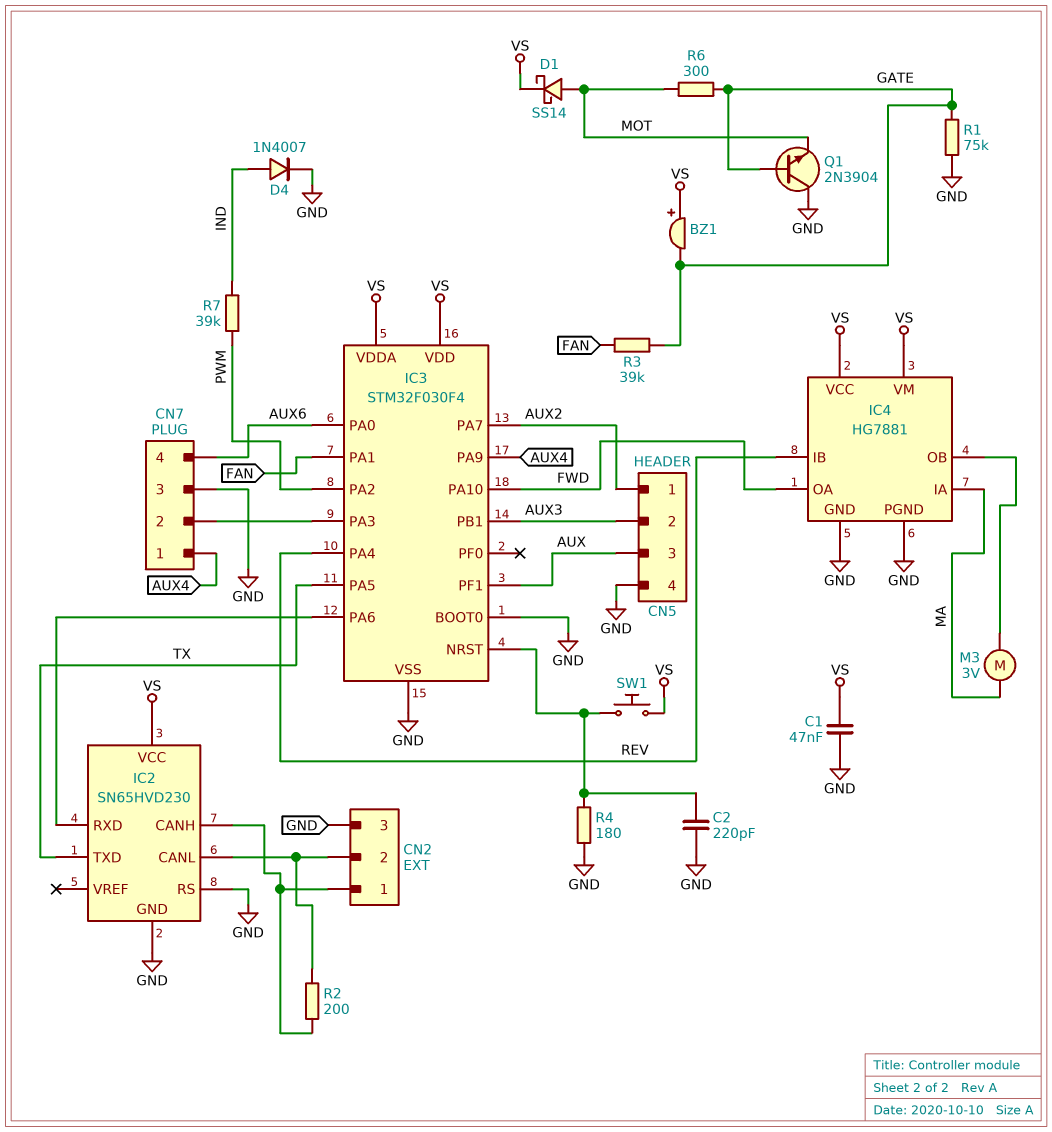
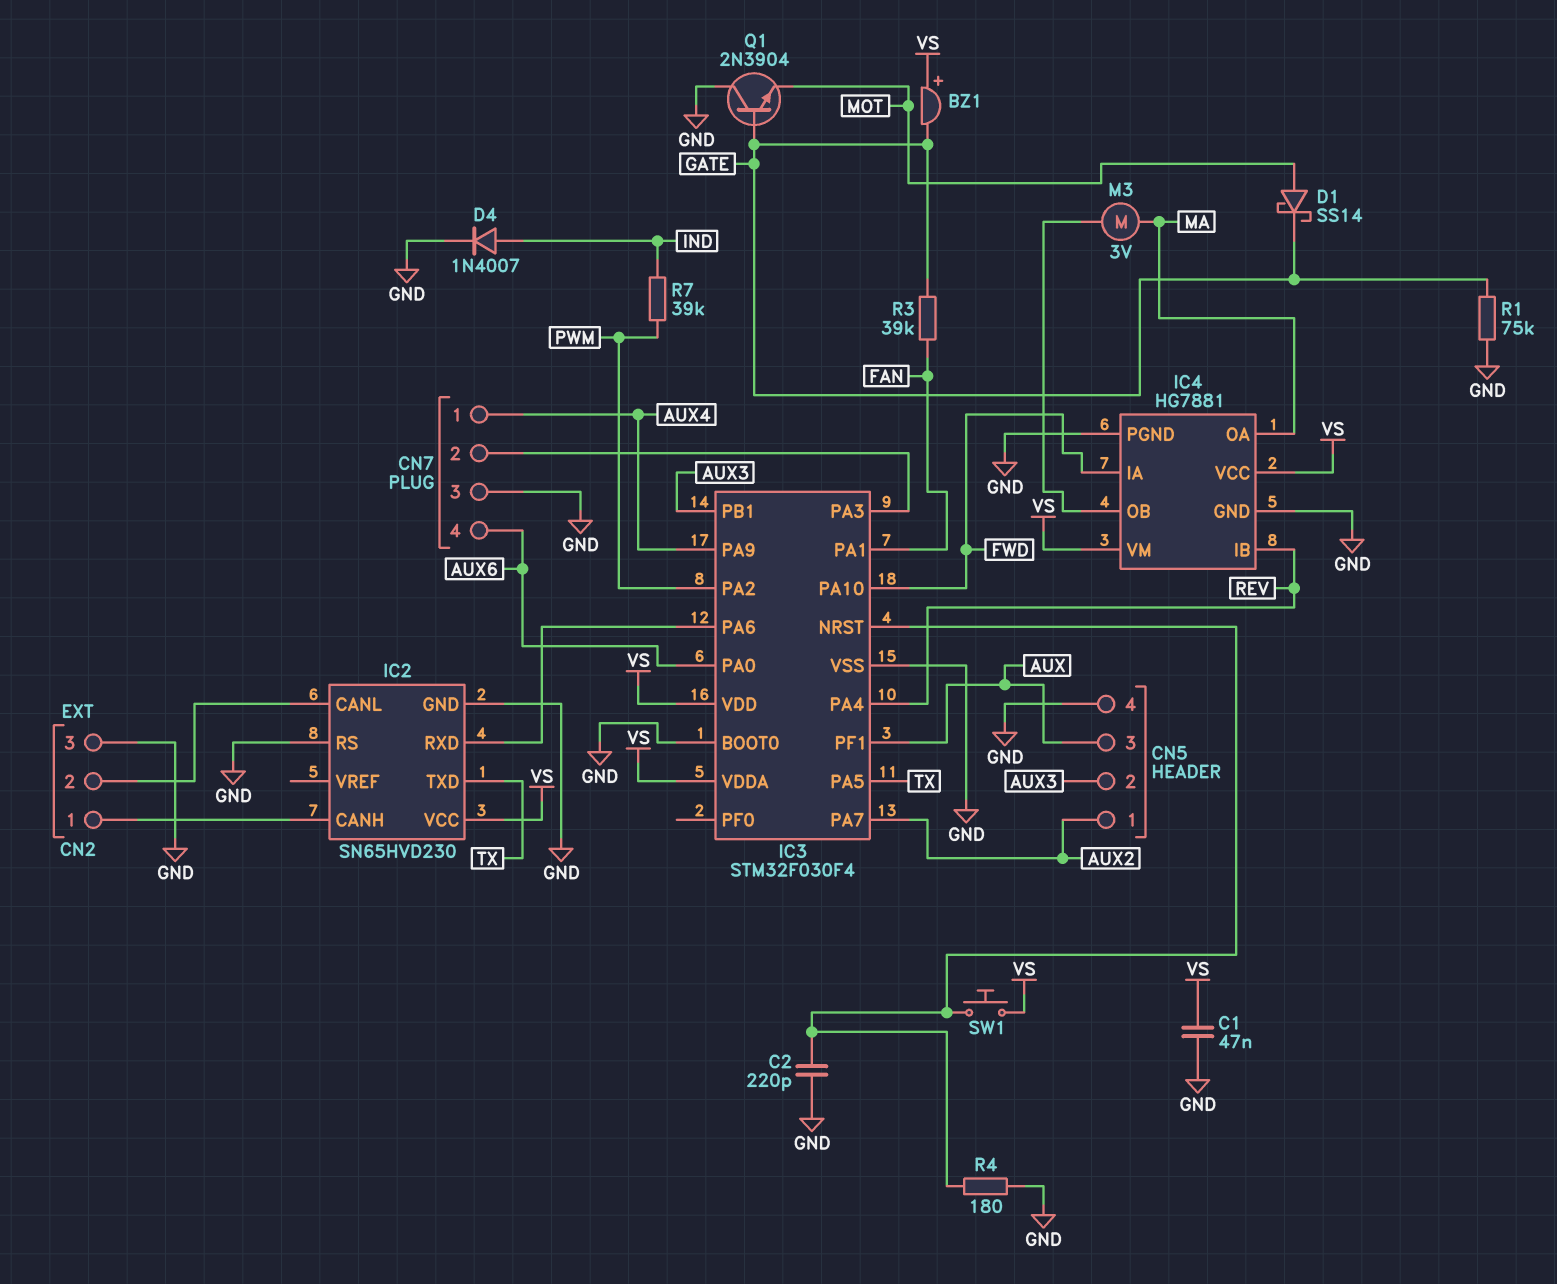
D1: schottky SS14 (A MOT, K VS) -> schottky SS14 (A MOT, K GATE)
IC4 pin IA: MA -> FWD
IC4 pin OA: FWD -> MA
R2: 200 (CN2/1, CN2/2) -> none
R6: 300 (GATE, MOT) -> none

